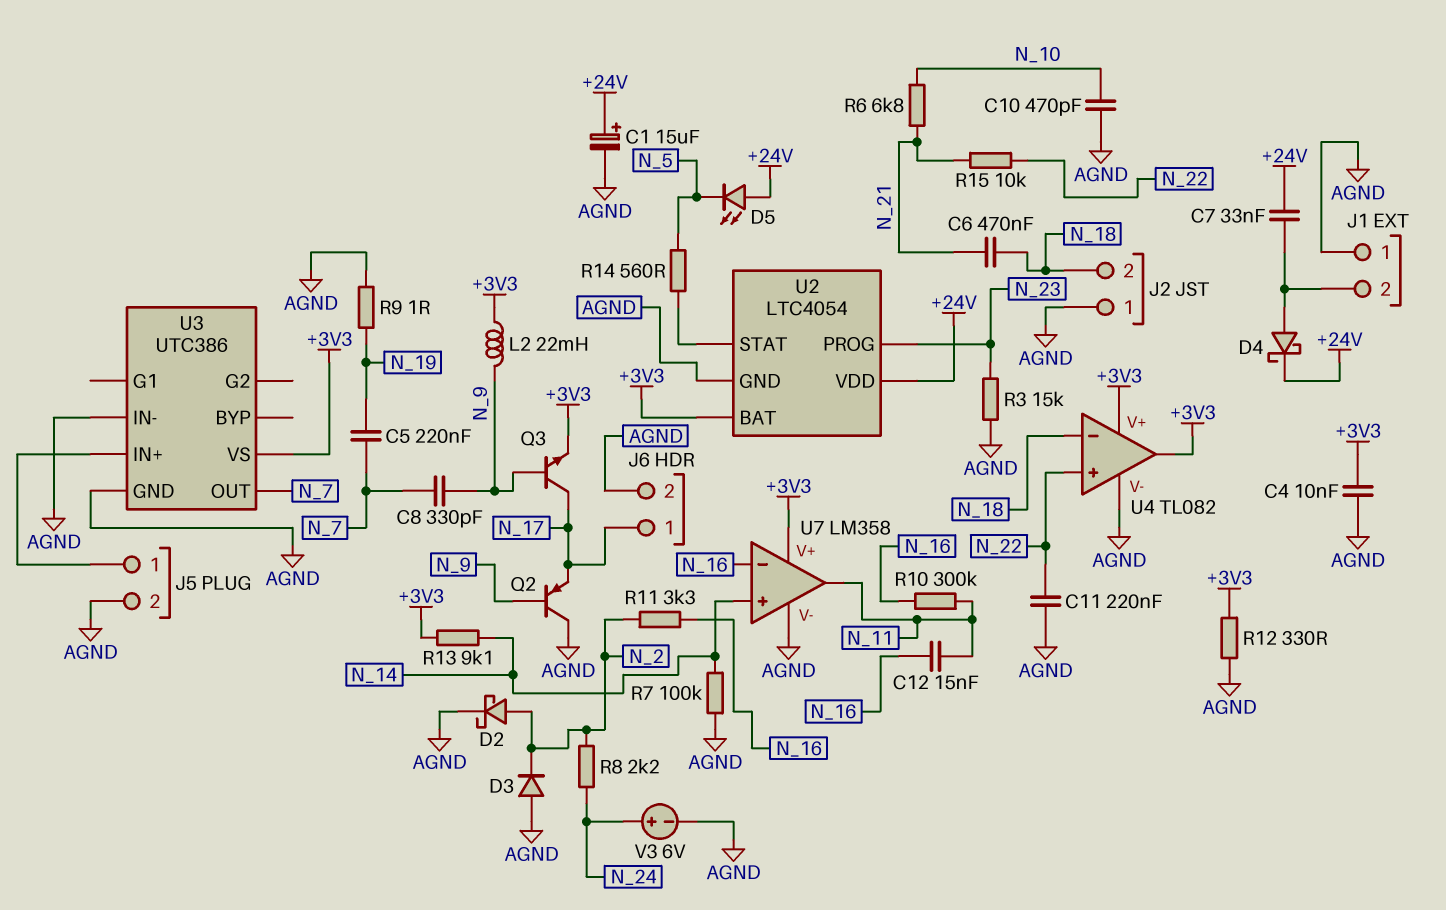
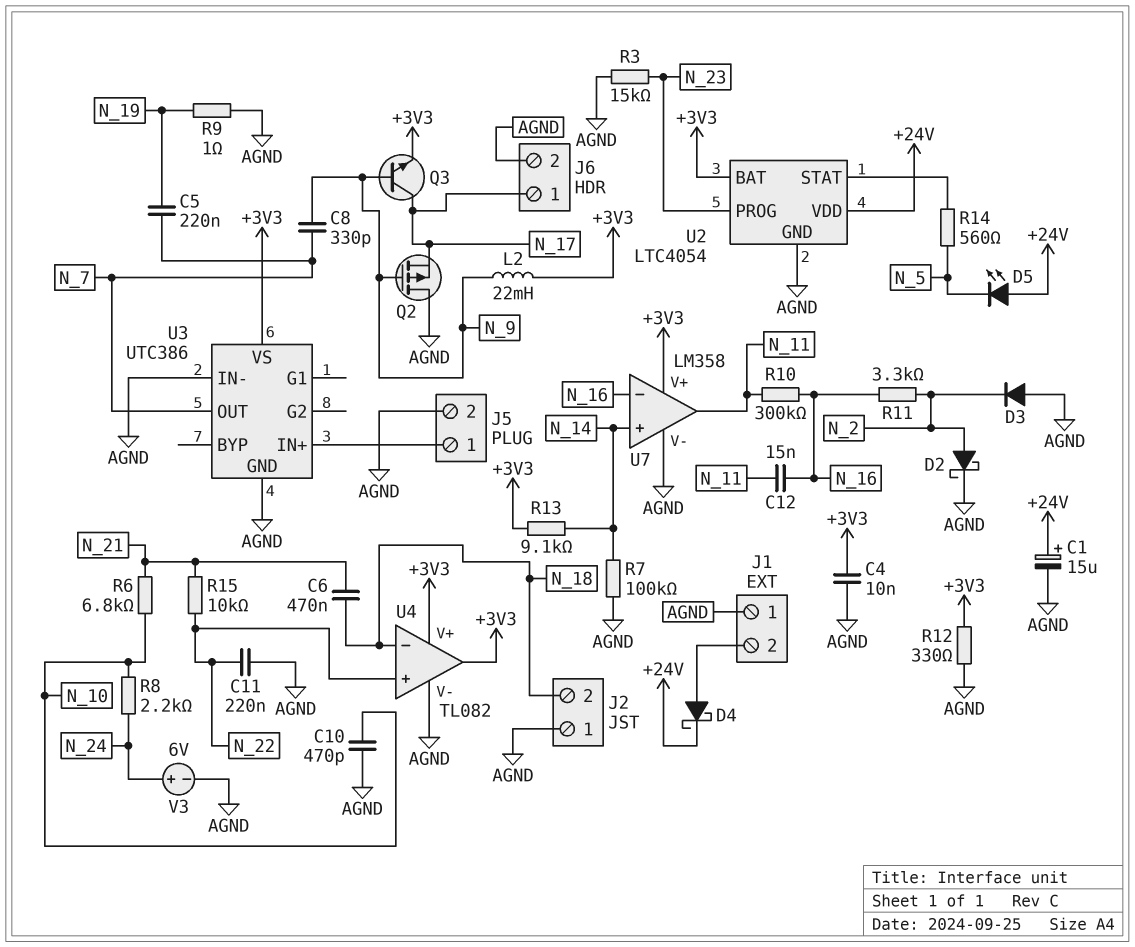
C7: 33nF (+24V, J1/2) -> none
Q2: PNP (B N_9, C AGND, E N_17) -> PMOS (G N_9, D AGND, S N_17)
R8: 2.2k (N_2, N_24) -> 2.2k (N_10, N_24)

